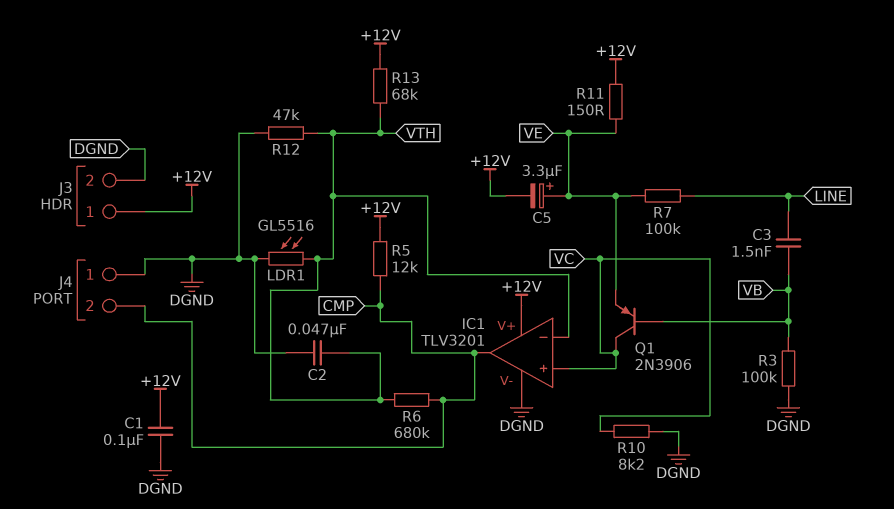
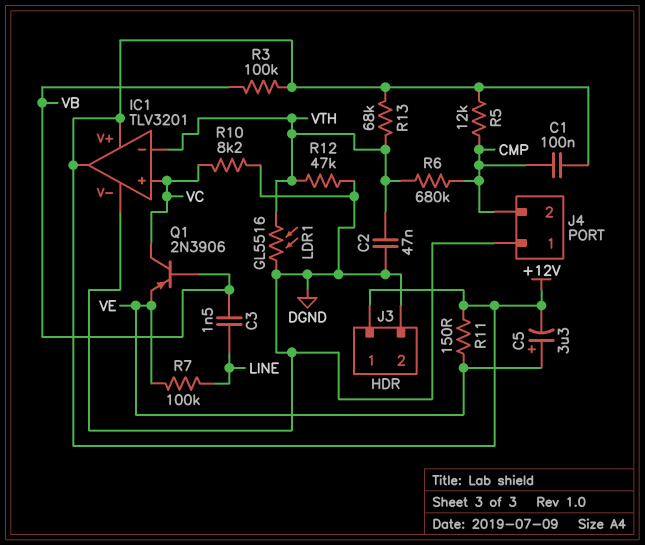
C1: 100nF (+12V, DGND) -> 100nF (+12V, CMP)
IC1 pin out: CMP -> +12V
R3: 100k (DGND, VB) -> 100k (+12V, VB)

